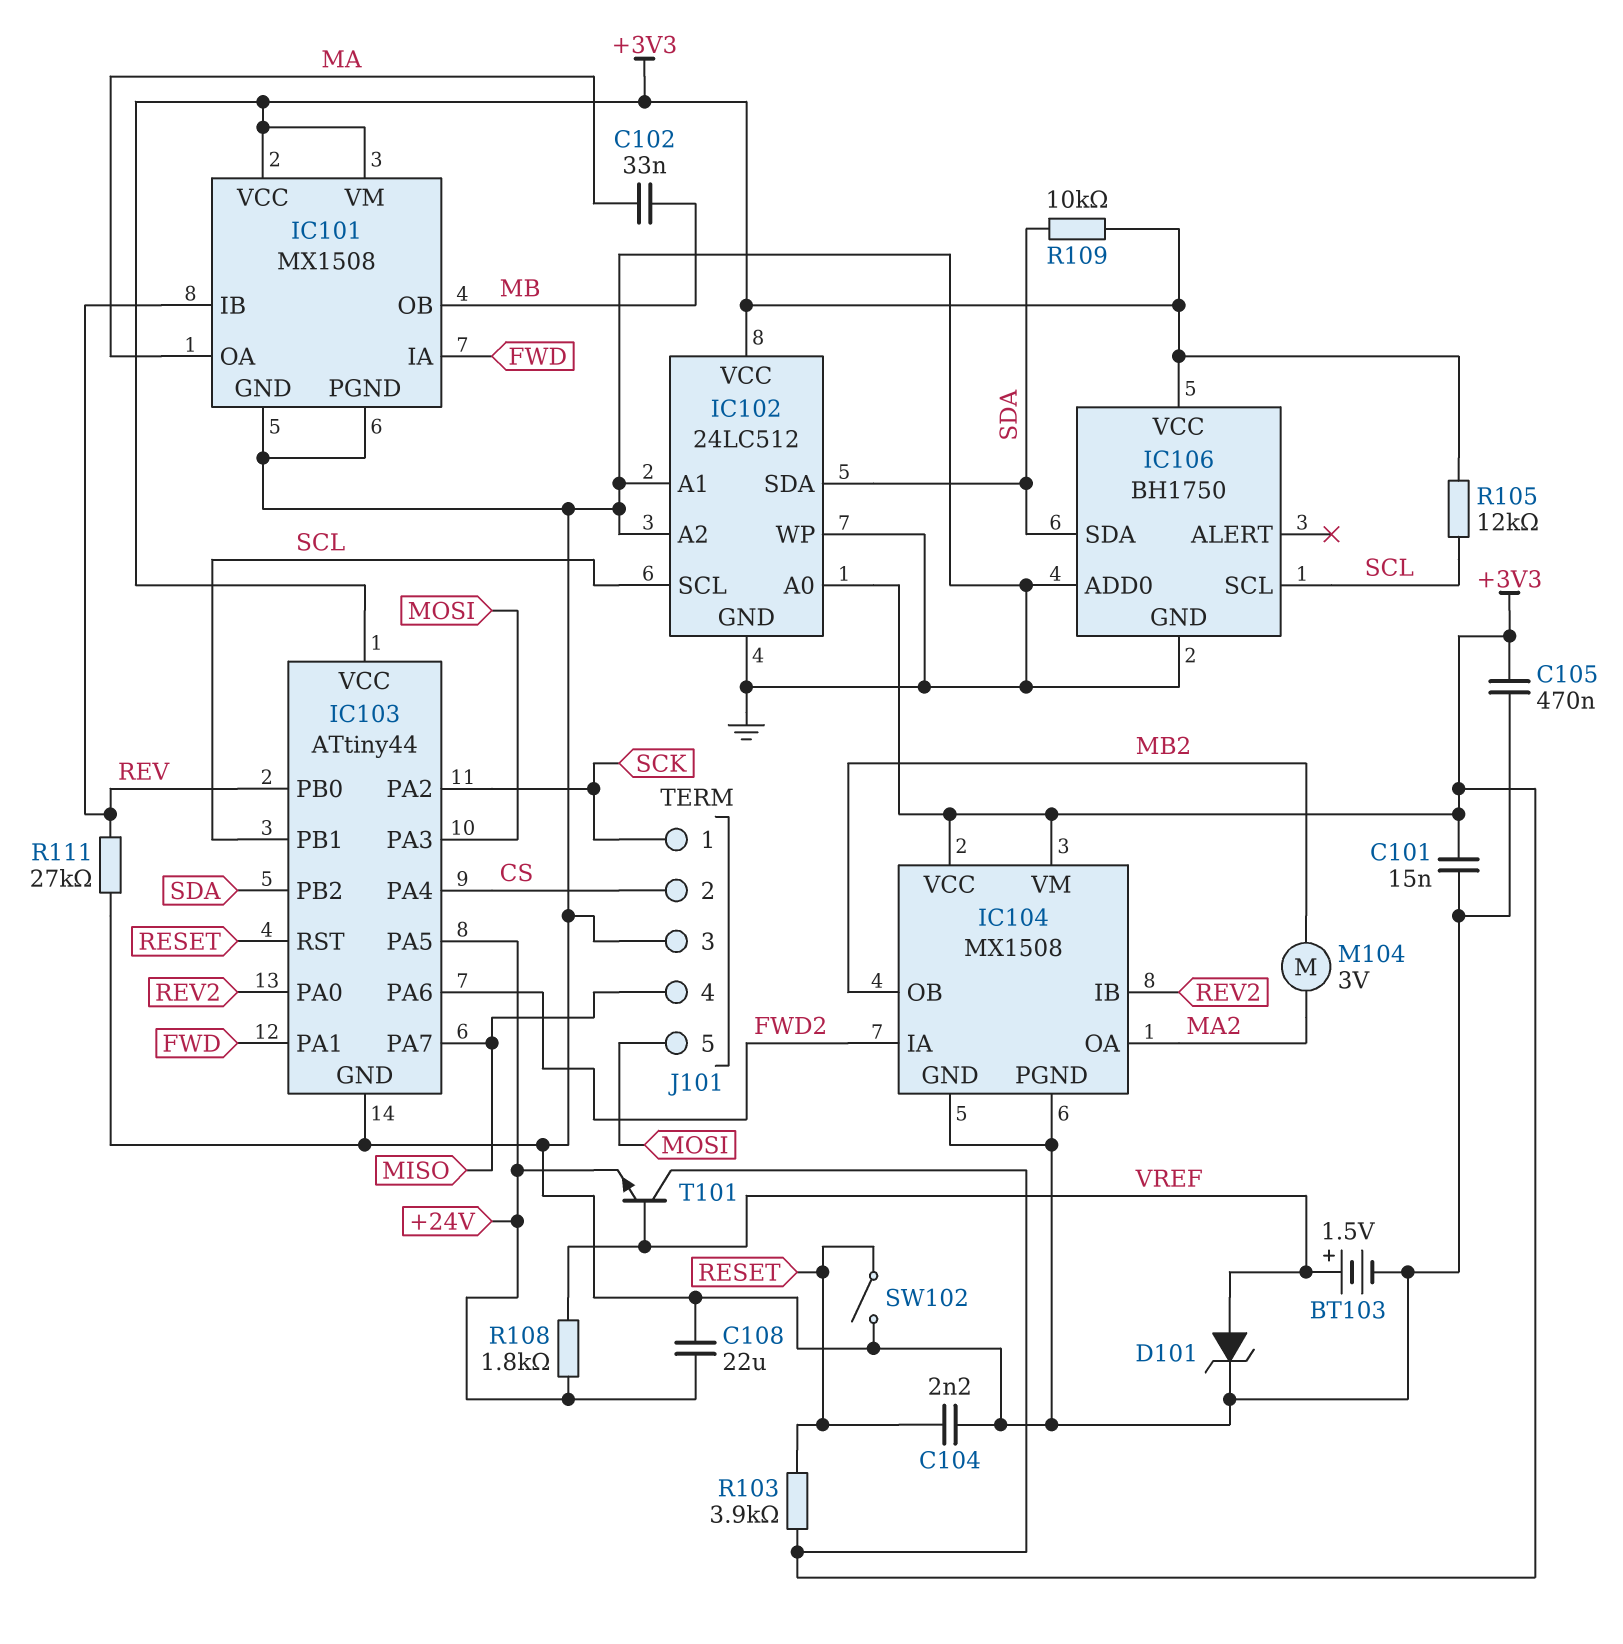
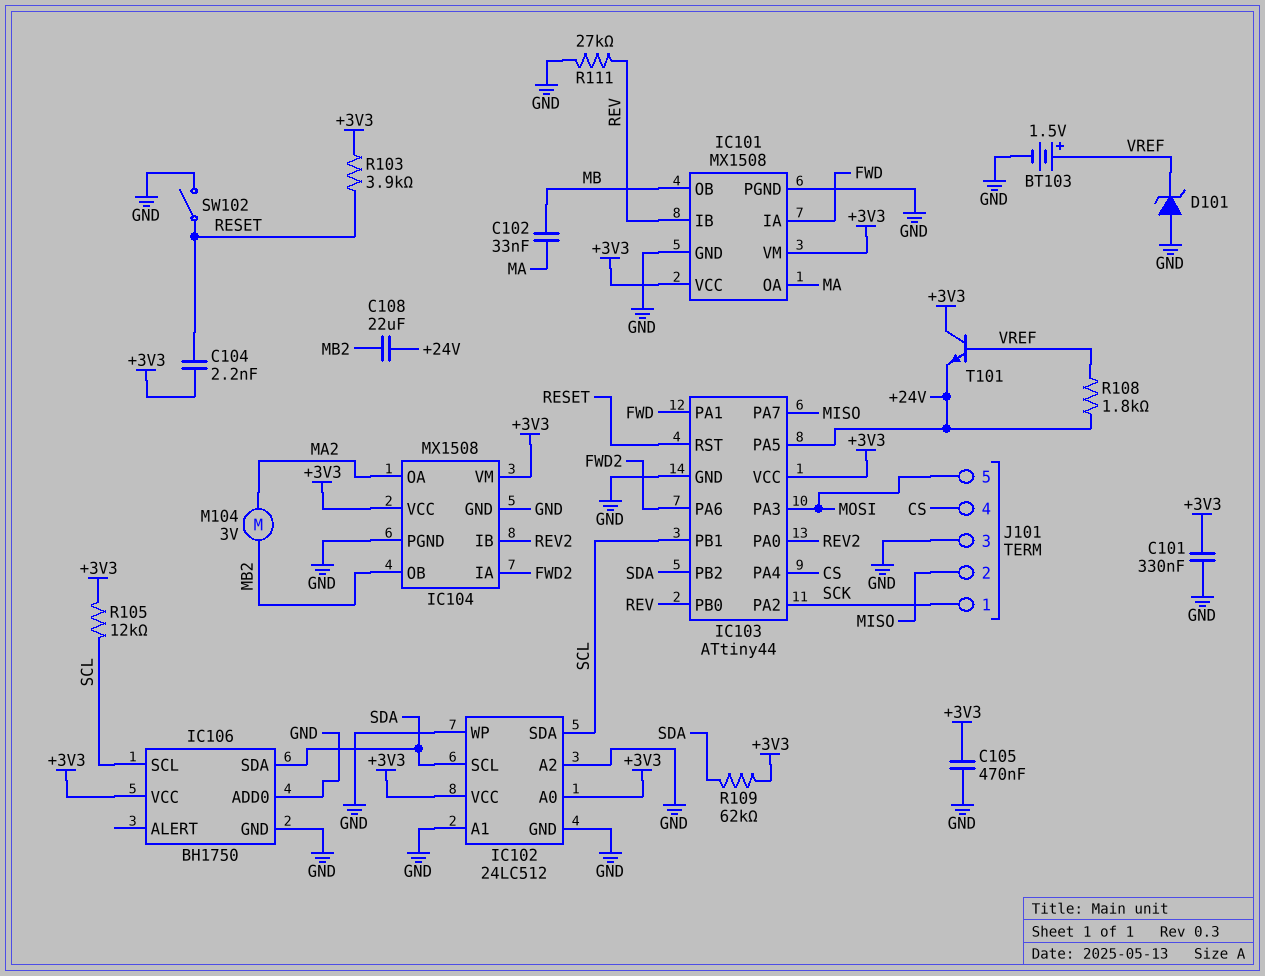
C101: 15nF (+3V3, GND) -> 330nF (+3V3, GND)
C104: 2.2nF (GND, RESET) -> 2.2nF (+3V3, RESET)
C108: 22uF (+24V, GND) -> 22uF (+24V, MB2)
D101: zener (A VREF, K GND) -> zener (A GND, K VREF)
IC102 pin SCL: SCL -> SDA
IC102 pin SDA: SDA -> SCL
J101 pin 2: CS -> MISO
J101 pin 4: MISO -> CS
R109: 10k (+3V3, SDA) -> 62k (+3V3, SDA)

